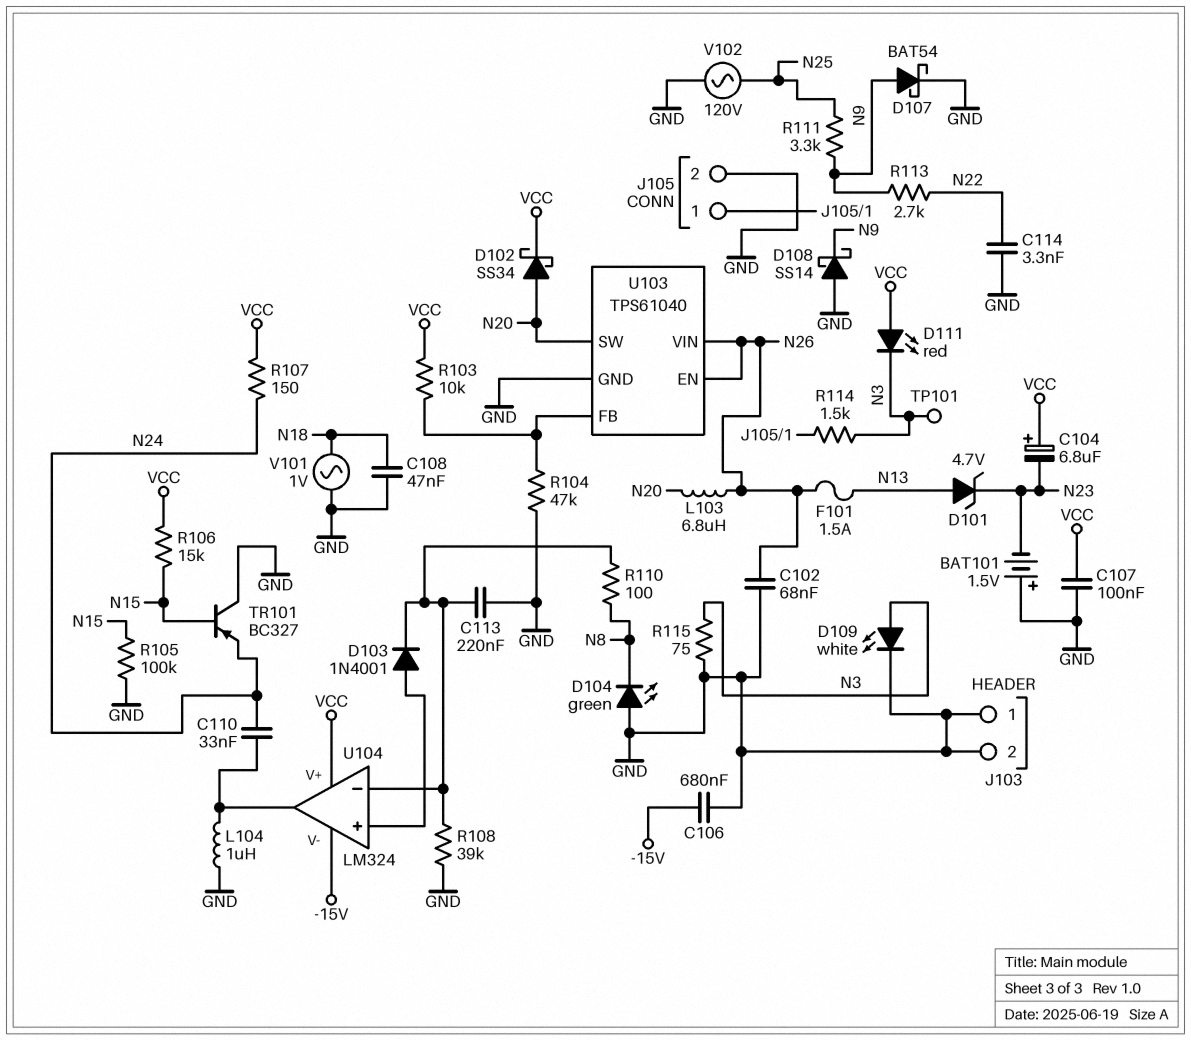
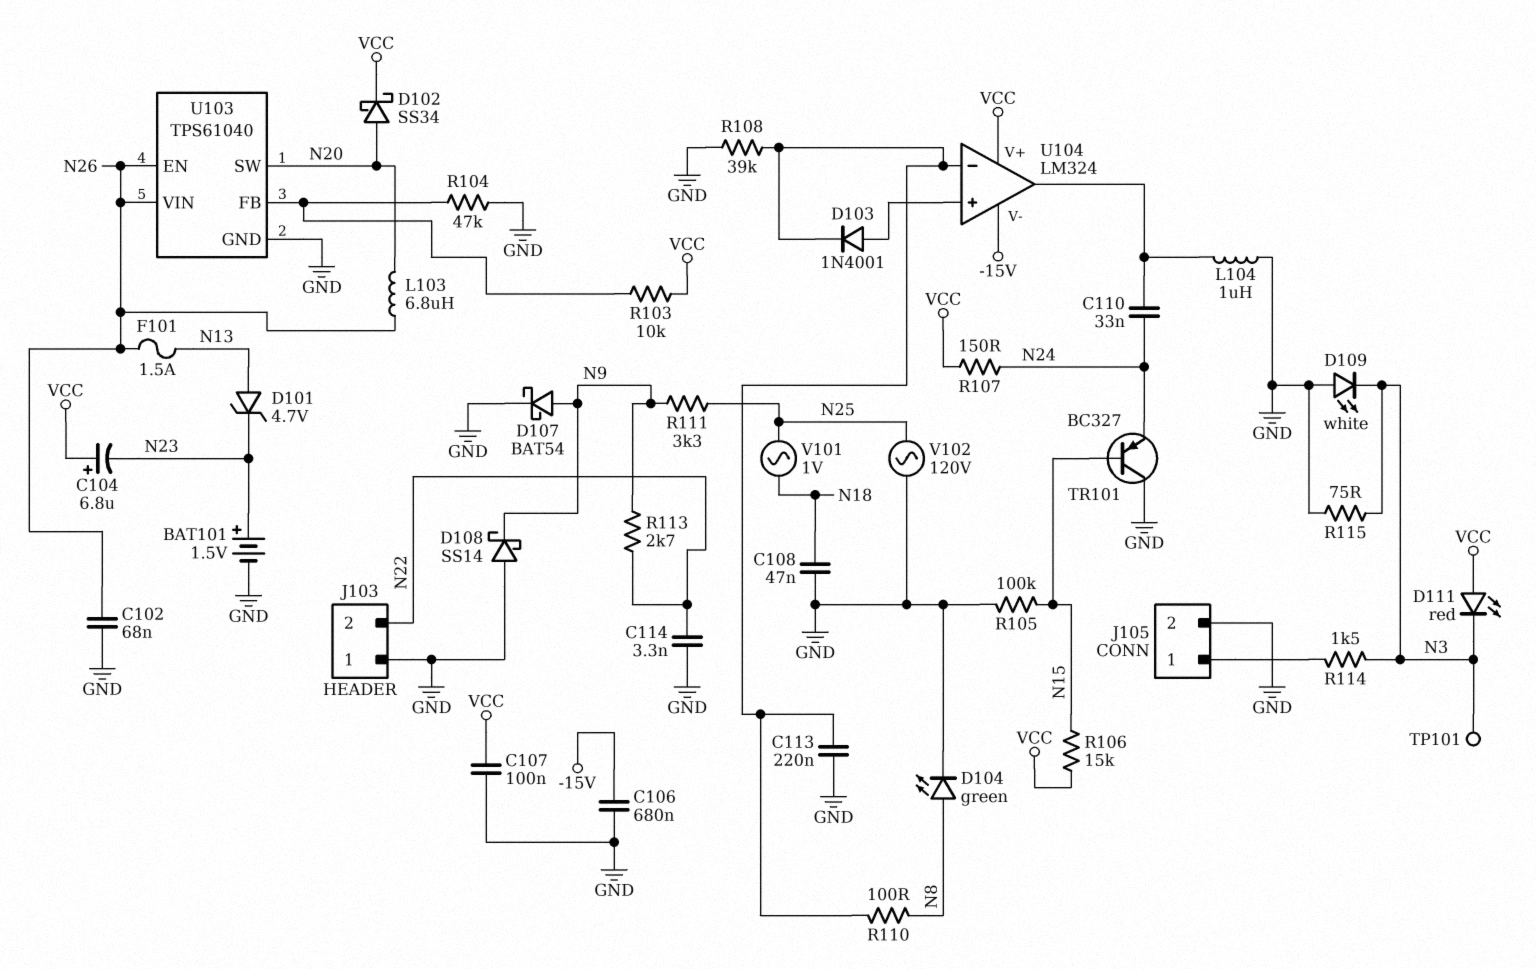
BAT101: 1.5V (plus GND, minus N23) -> 1.5V (plus N23, minus GND)
D104: LED green (A GND, K N8) -> LED green (A N8, K GND)
D109: LED white (A N3, K GND) -> LED white (A GND, K N3)
J103 pin 2: GND -> N22
V101: AC 1V (GND, N18) -> AC 1V (N18, N25)

